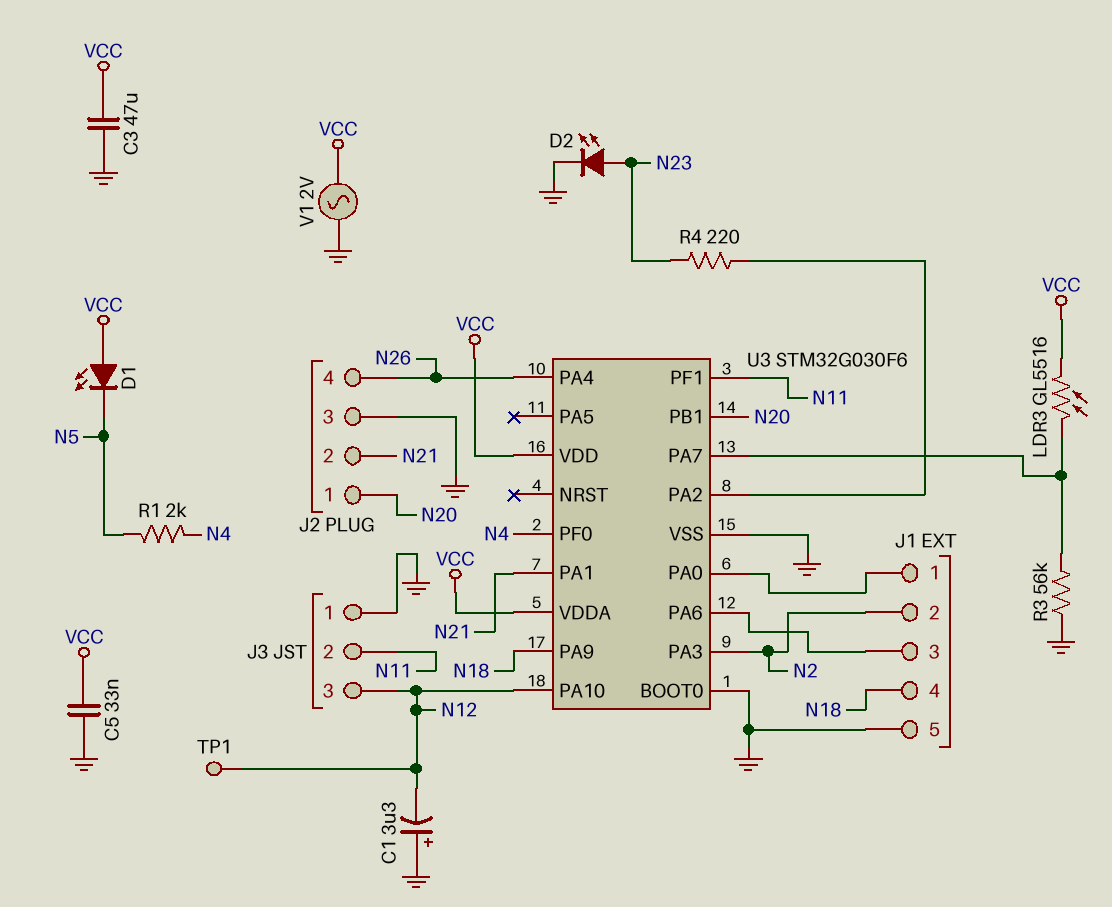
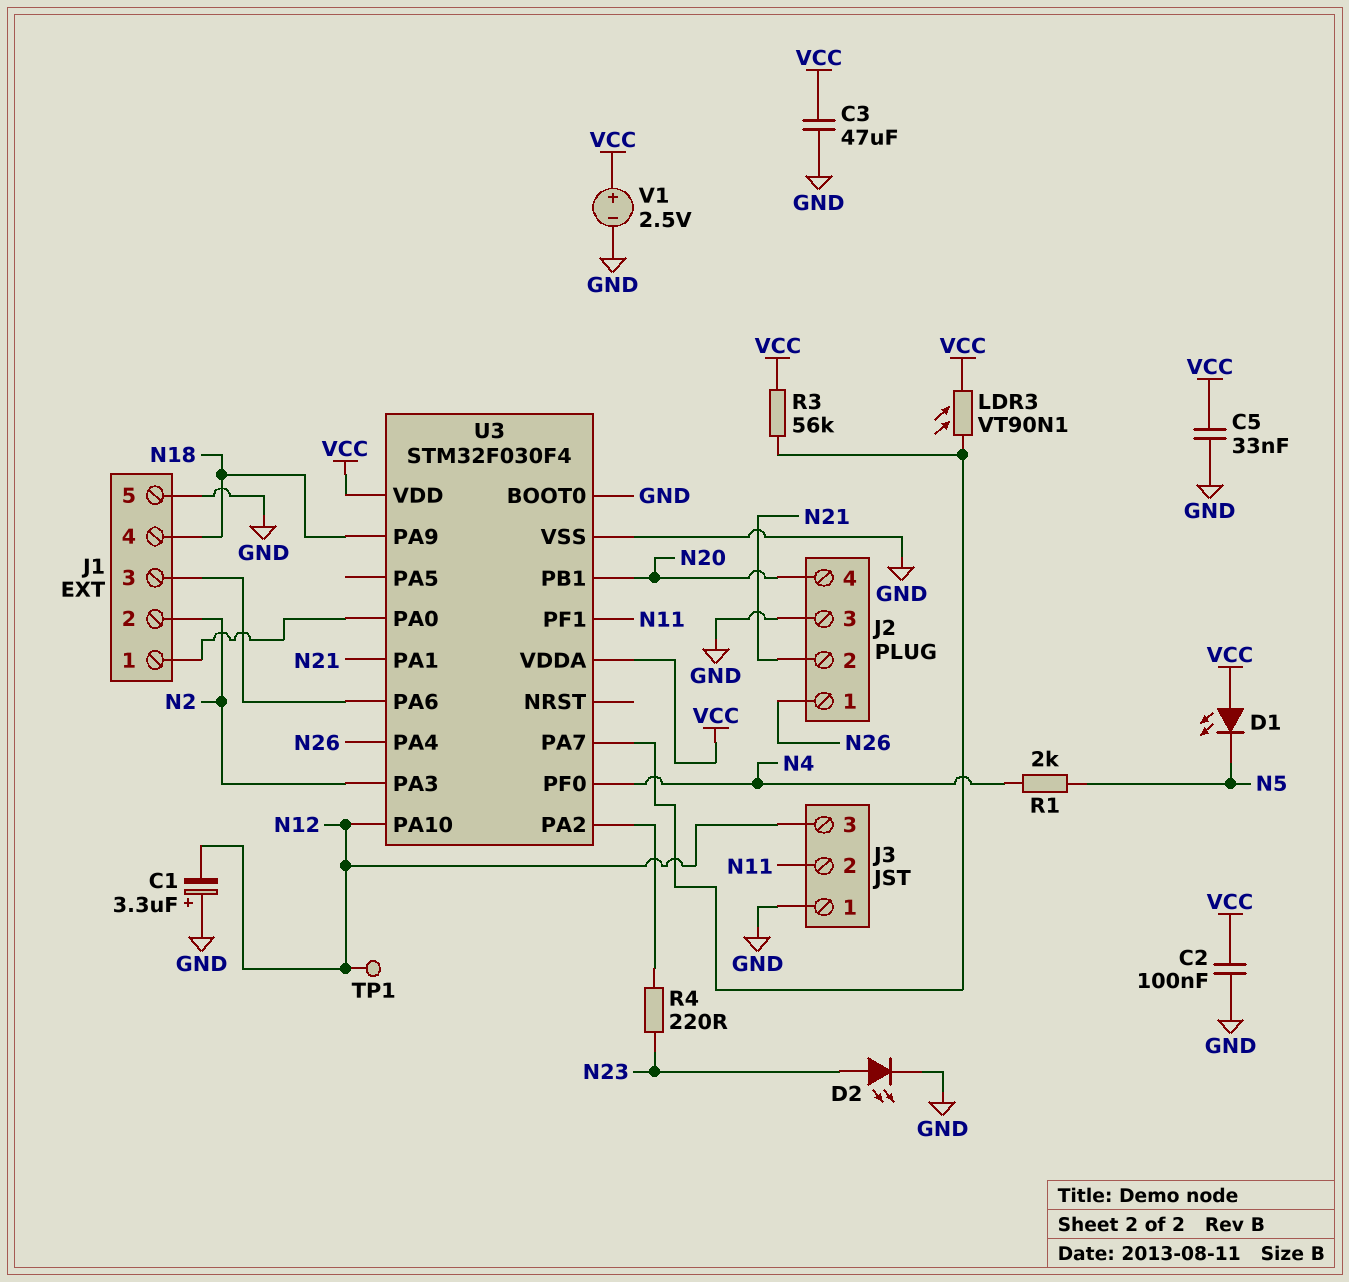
C2: none -> 100nF (GND, VCC)
J2 pin 1: N20 -> N26
J2 pin 4: N26 -> N20
LDR3: GL5516 (U3/PA7, VCC) -> VT90N1 (U3/PA7, VCC)
R3: 56k (GND, U3/PA7) -> 56k (U3/PA7, VCC)
U3: STM32G030F6 -> STM32F030F4
V1: AC 2V (GND, VCC) -> 2.5V (plus VCC, minus GND)

